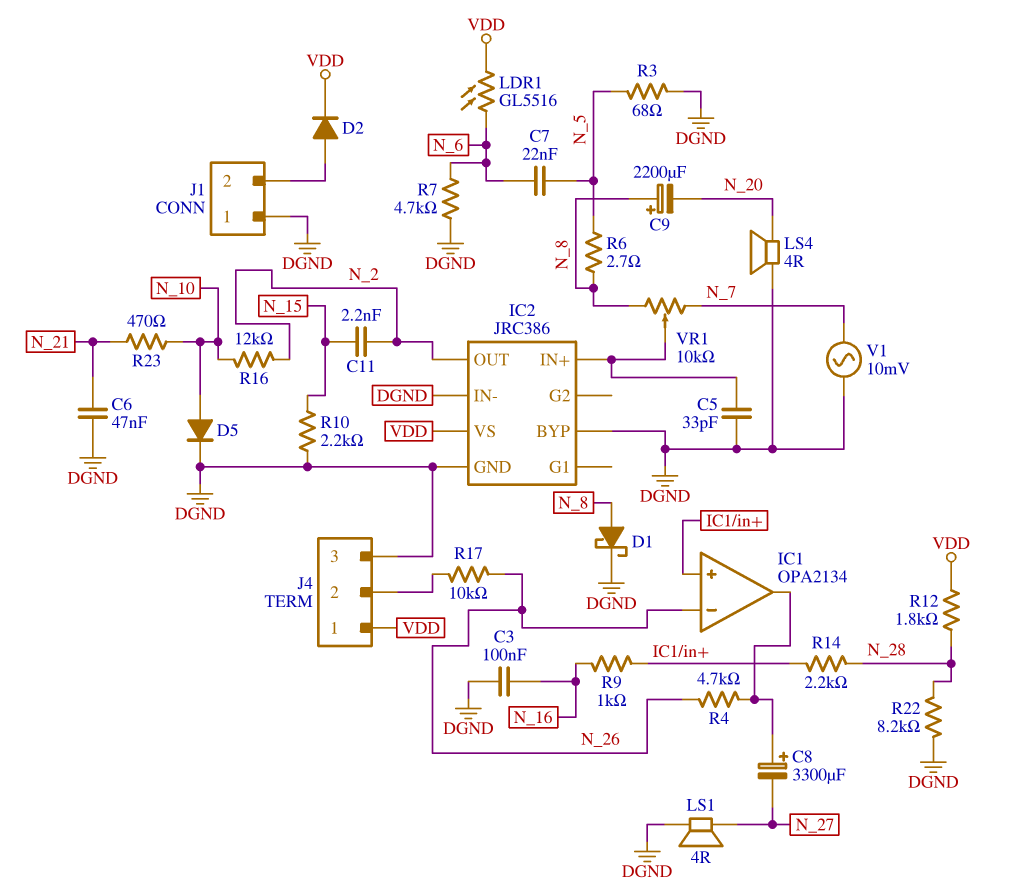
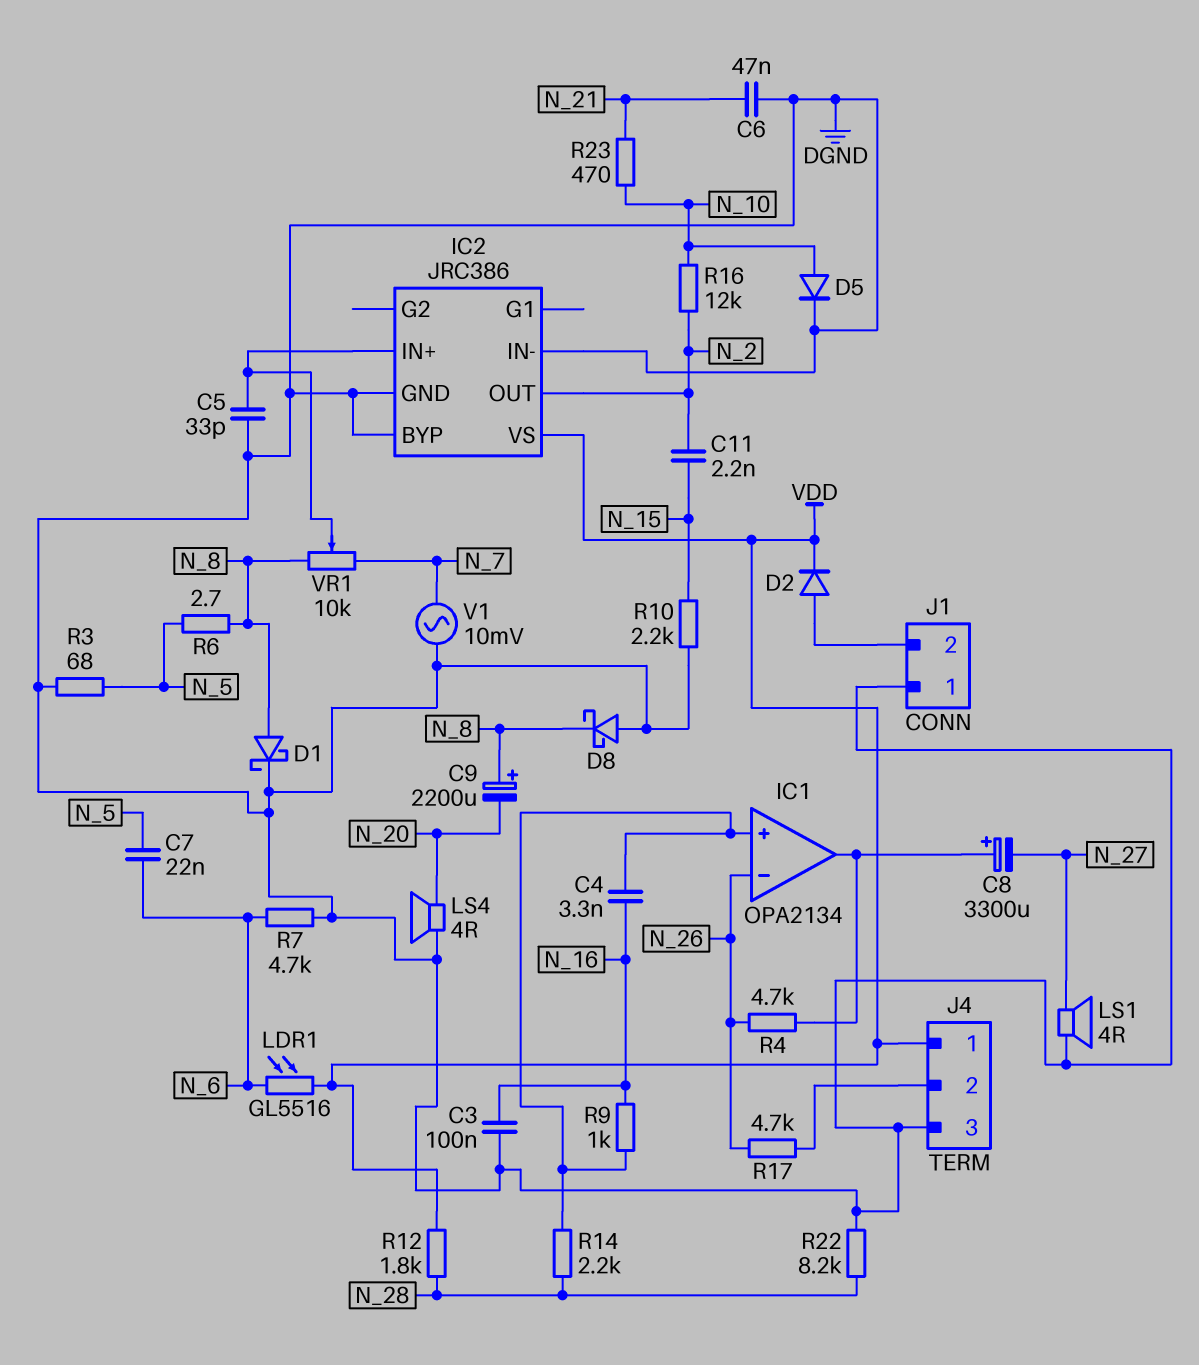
C4: none -> 3.3nF (IC1/in+, N_16)
D8: none -> schottky (A DGND, K N_8)
R17: 10k (J4/2, N_26) -> 4.7k (J4/2, N_26)

